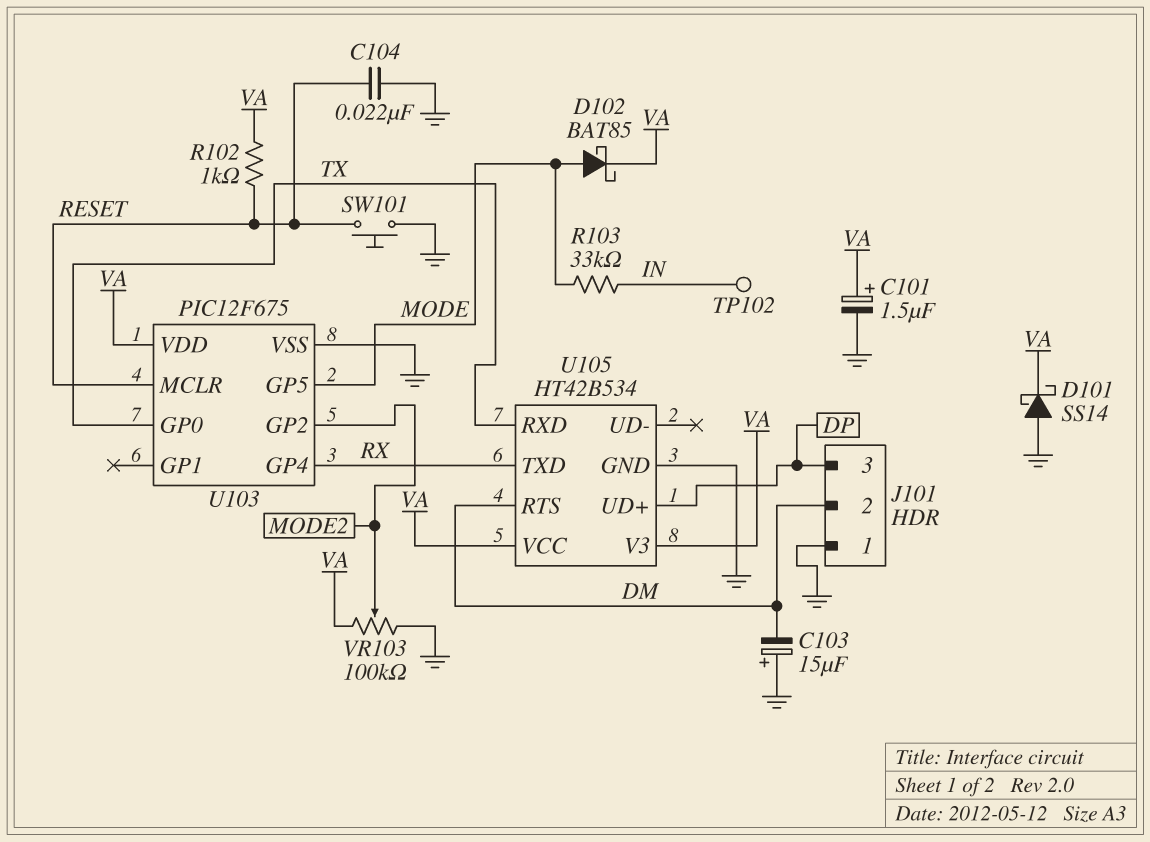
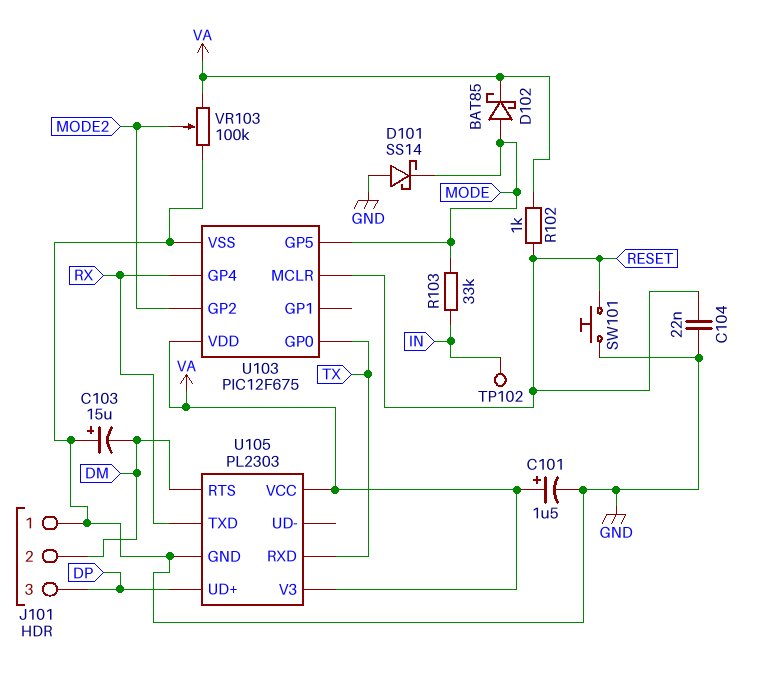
D101: schottky SS14 (A GND, K VA) -> schottky SS14 (A GND, K MODE)
U105: HT42B534 -> PL2303

